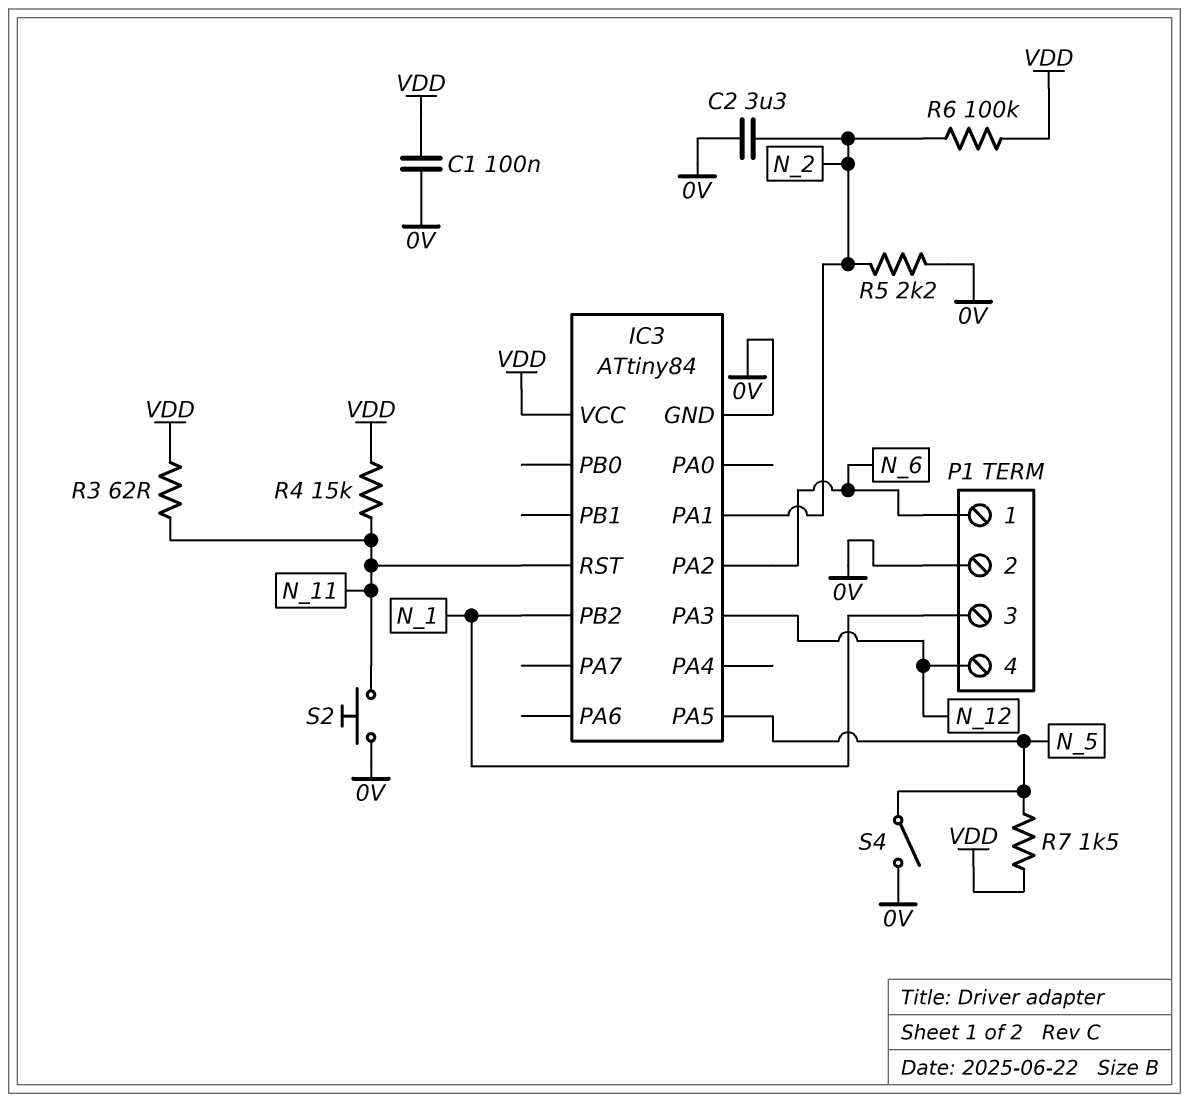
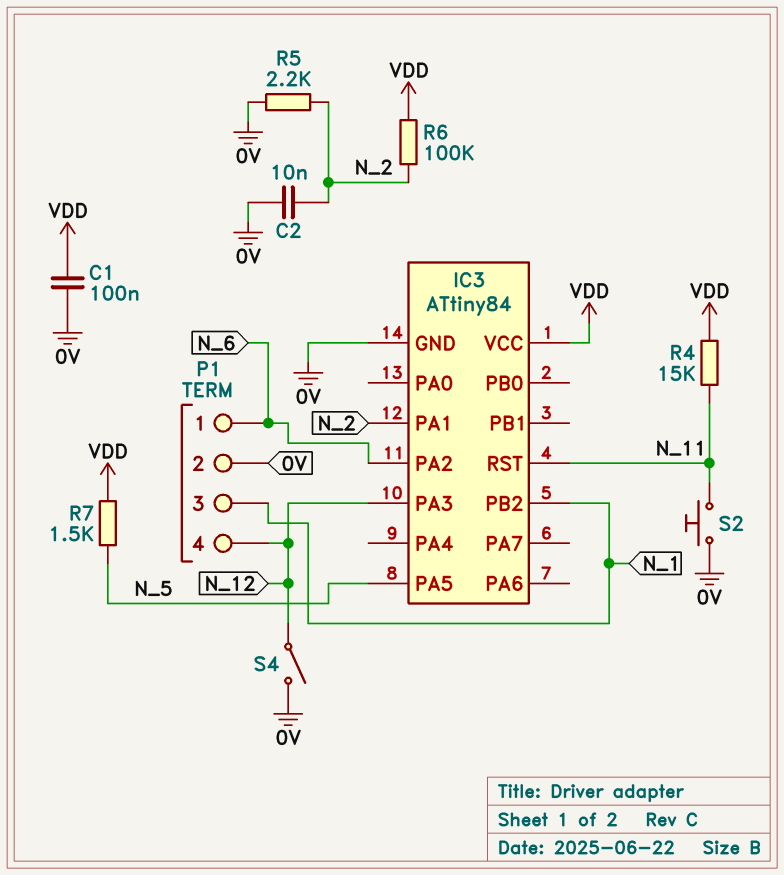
C2: 3.3uF (0V, N_2) -> 10nF (0V, N_2)
R3: 62 (N_11, VDD) -> none
S4: switch (0V, N_5) -> switch (0V, N_12)

